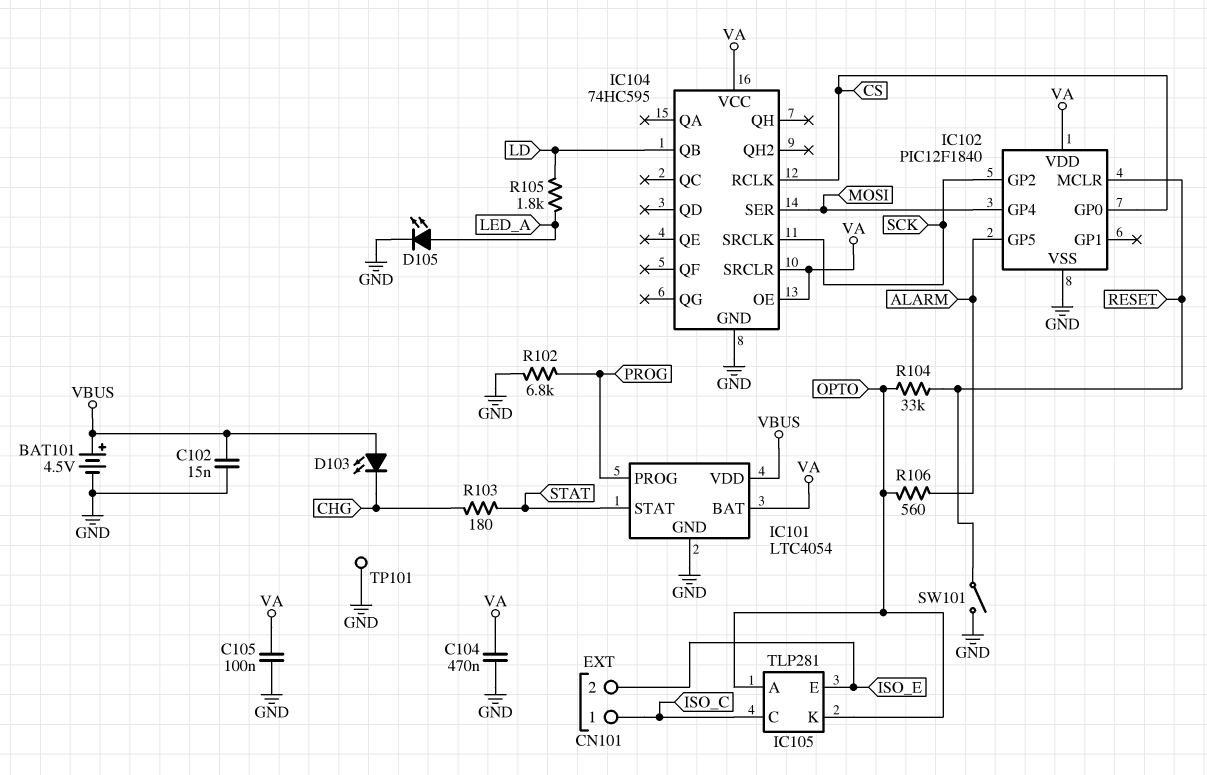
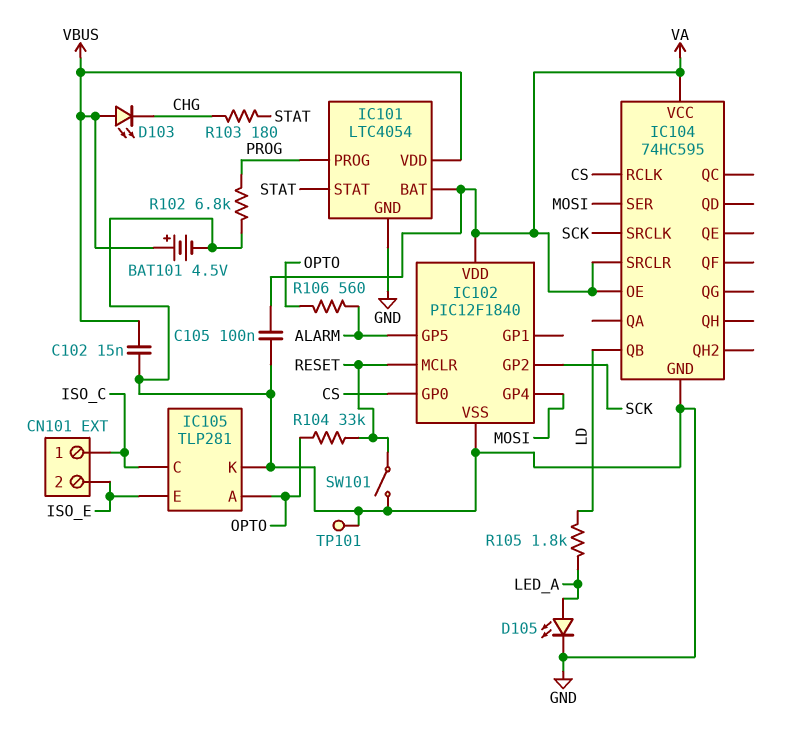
C104: 470nF (GND, VA) -> none
IC105 pin K: OPTO -> GND

